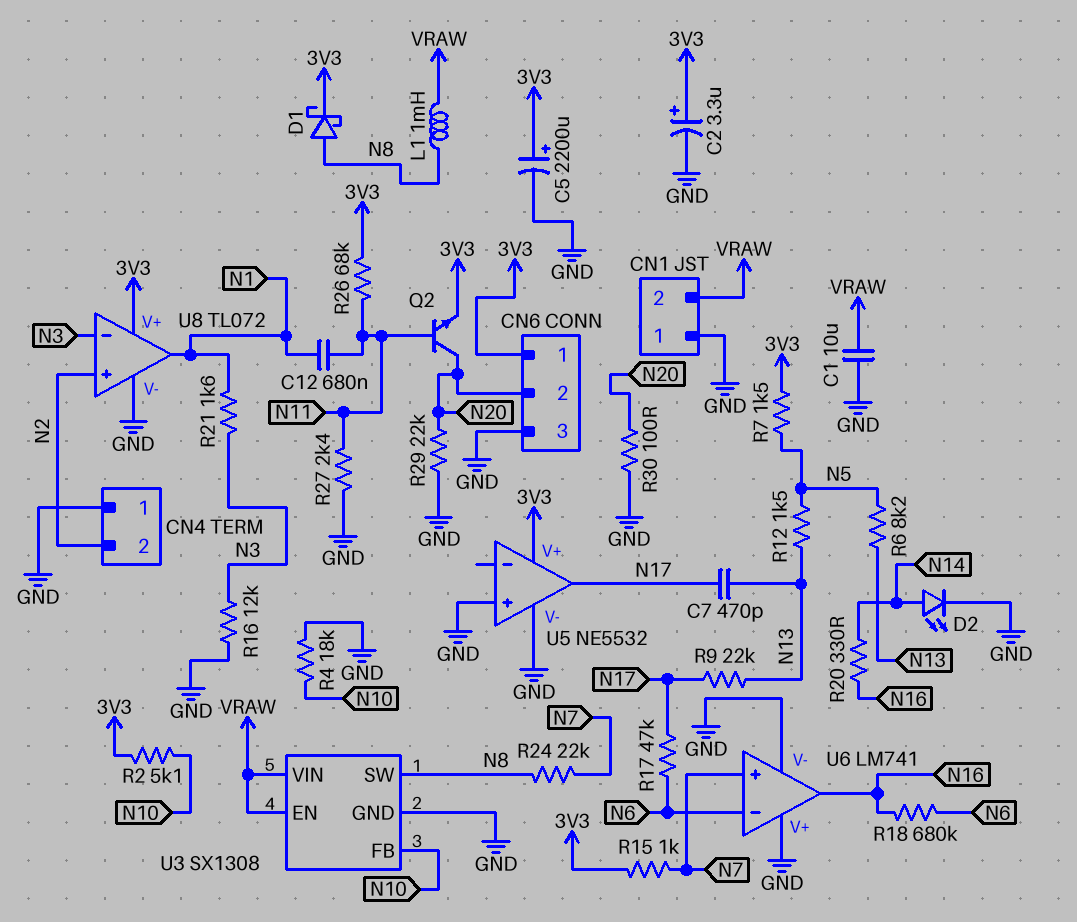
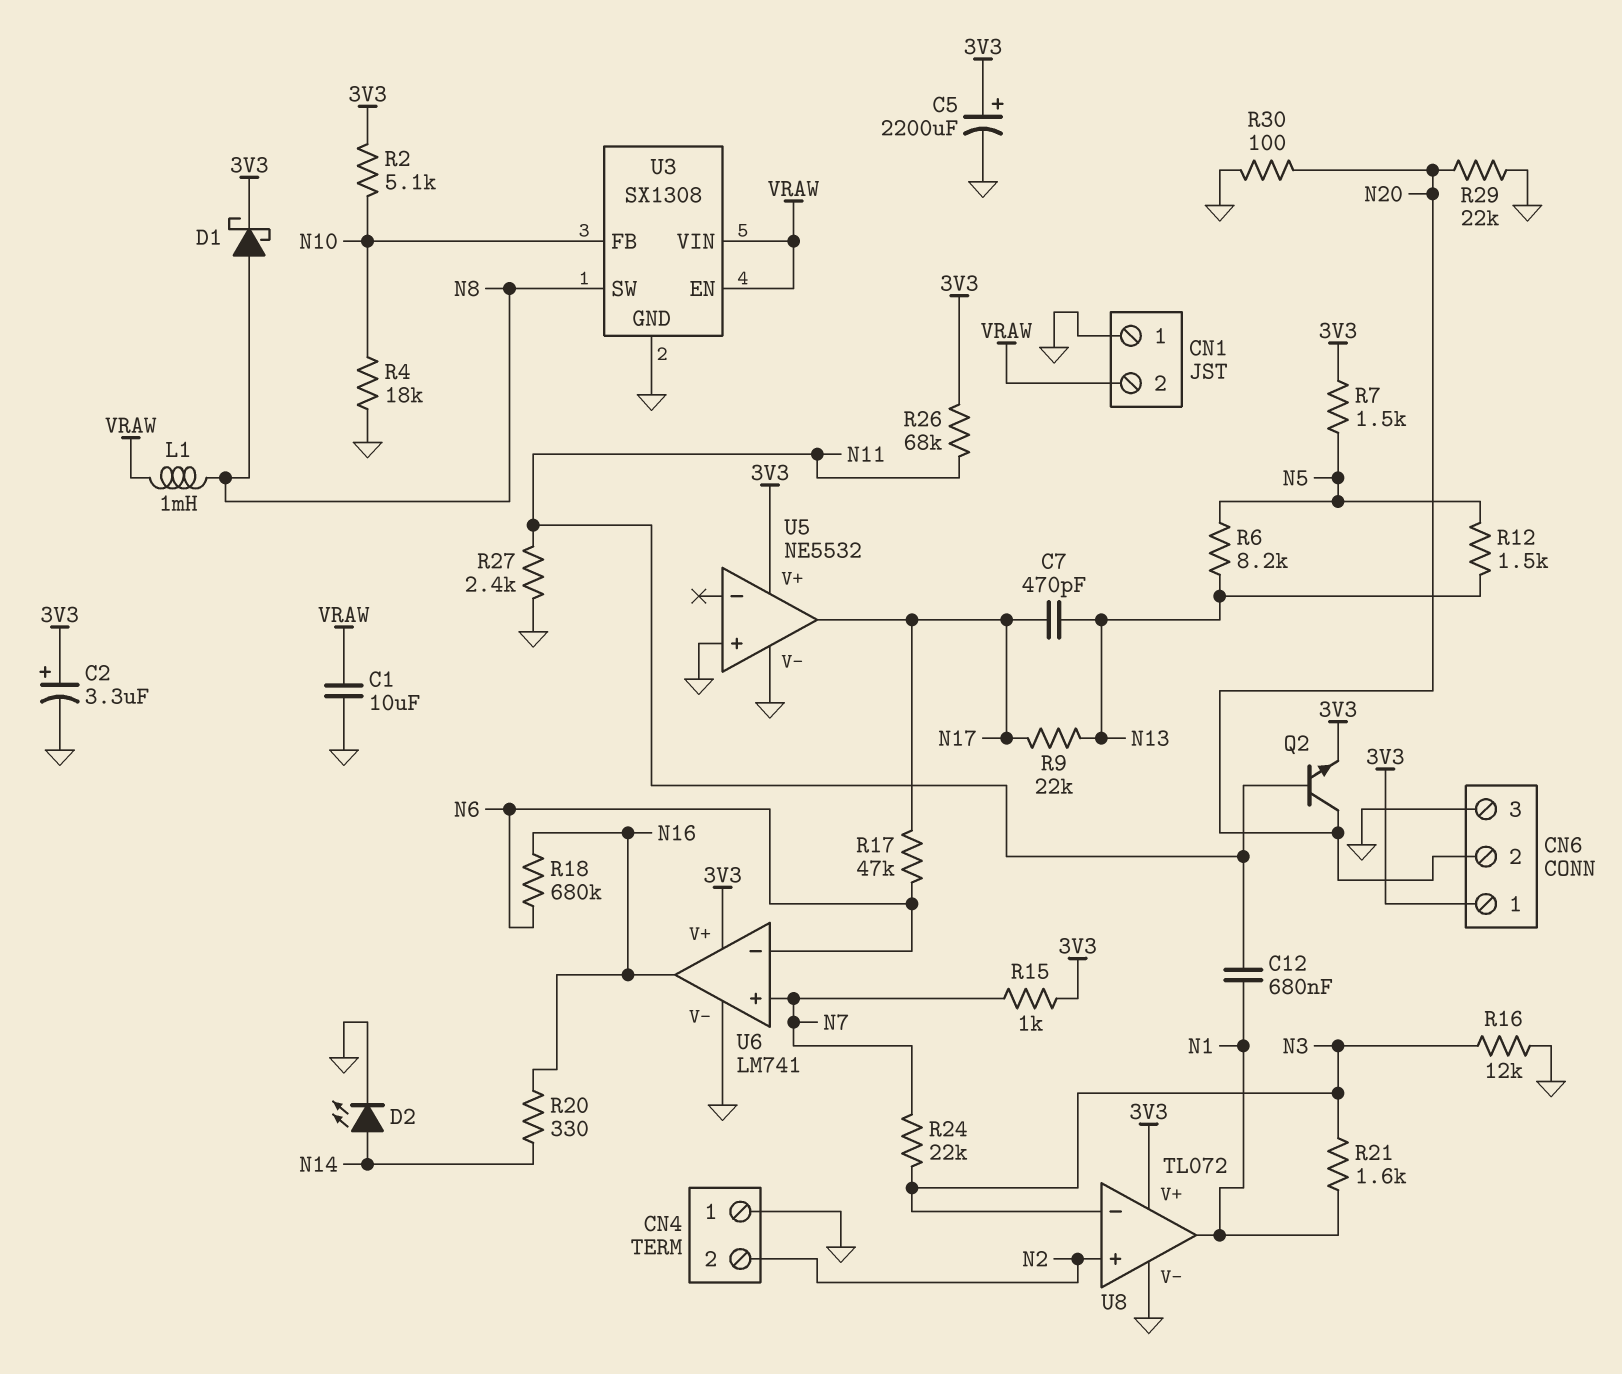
R24: 22k (N7, N8) -> 22k (N3, N7)
U6 pin V+: GND -> 3V3

